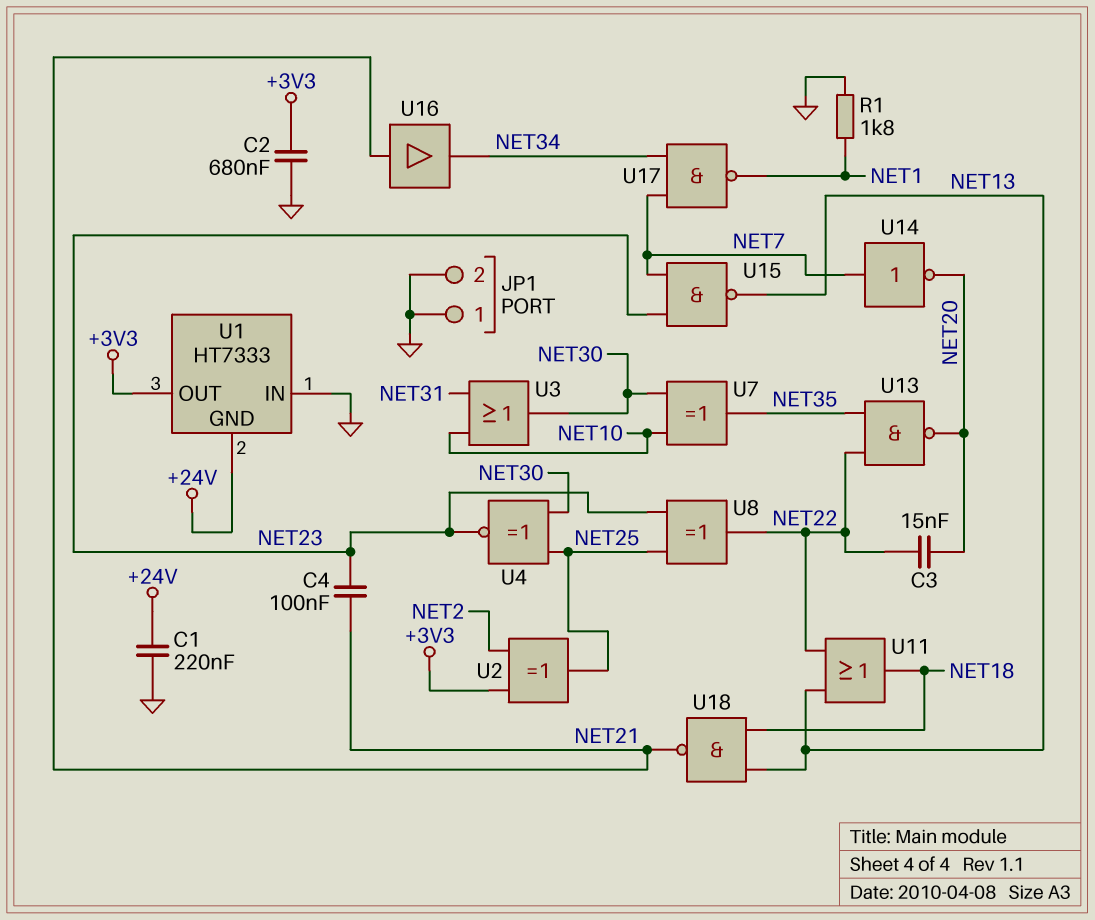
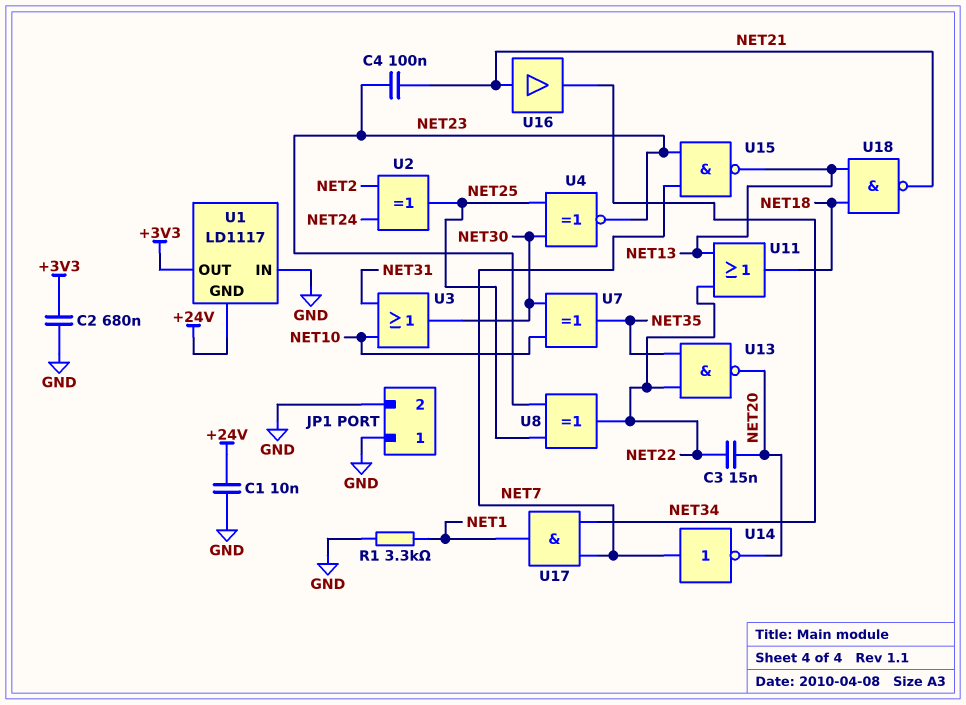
C1: 220nF (+24V, GND) -> 10nF (+24V, GND)
R1: 1.8k (GND, NET1) -> 3.3k (GND, NET1)
U1: HT7333 -> LD1117
U2: XOR (in +3V3, in NET2, out NET25) -> XOR (in NET2, in NET24, out NET25)
U17: NAND (in NET7, in NET34, out NET1) -> AND (in NET7, in NET34, out NET1)

